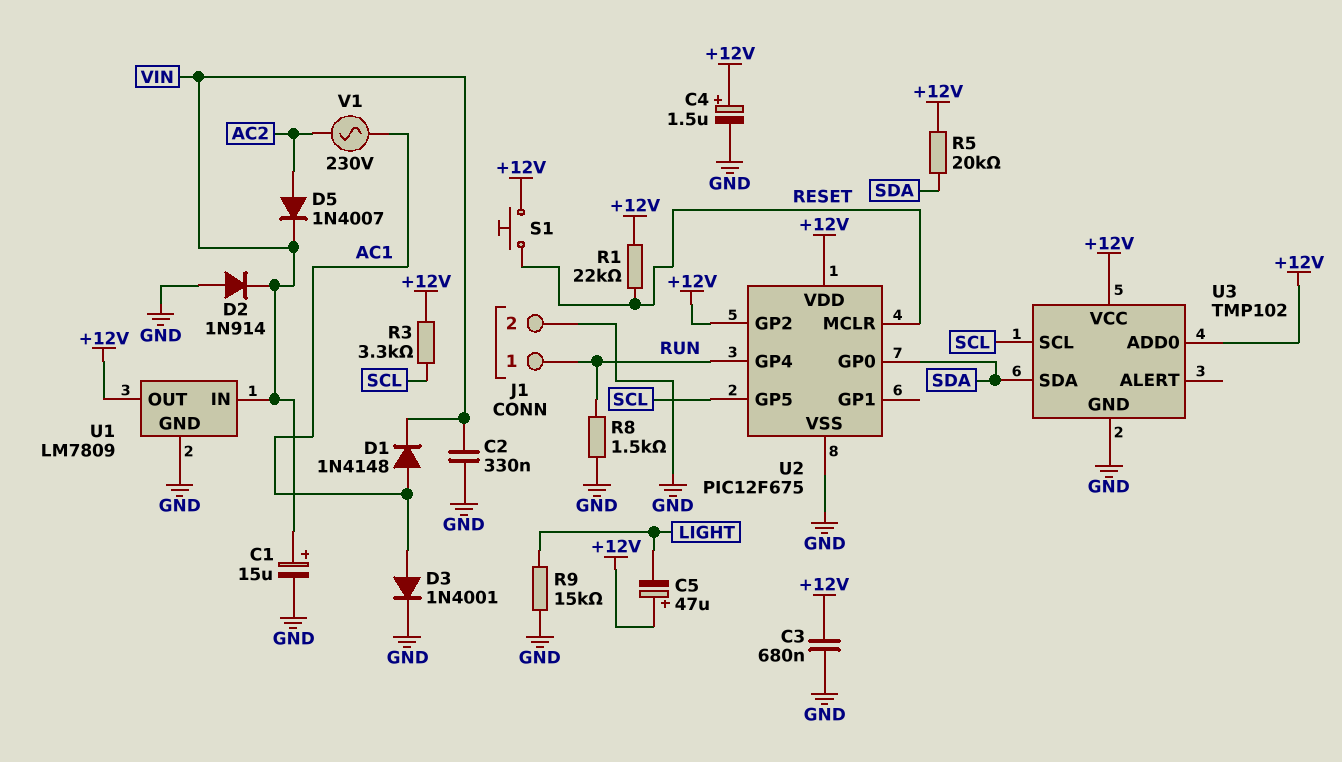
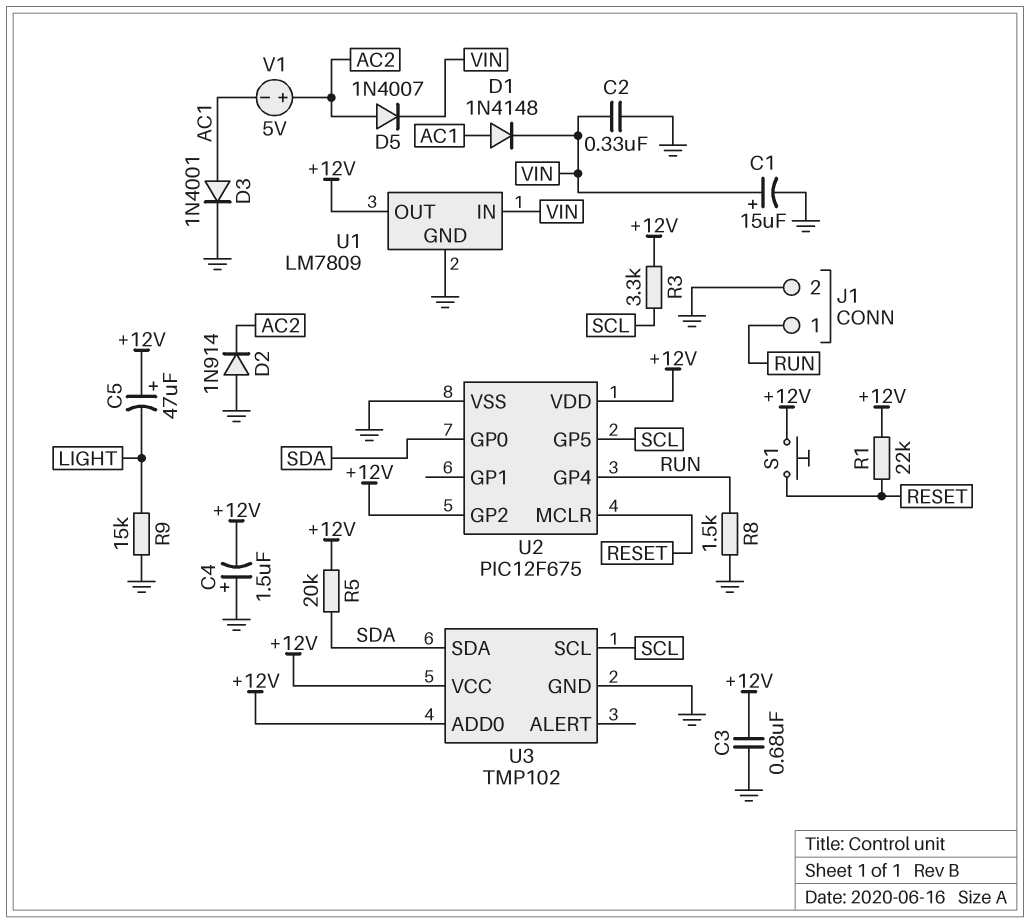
C4: 1.5uF (plus +12V, minus GND) -> 1.5uF (plus GND, minus +12V)
D2: diode 1N914 (A GND, K VIN) -> diode 1N914 (A GND, K AC2)
V1: AC 230V (AC1, AC2) -> 5V (plus AC2, minus AC1)

